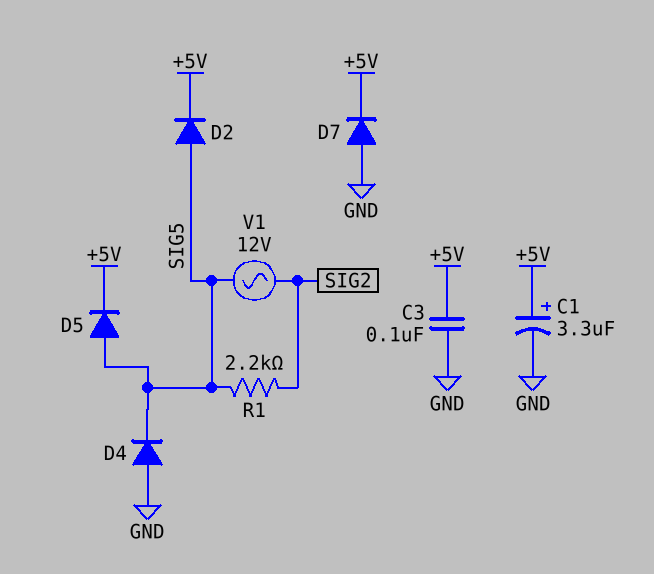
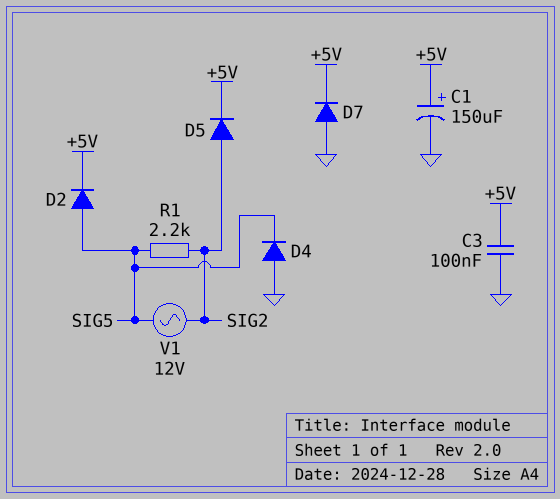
C1: 3.3uF (plus +5V, minus GND) -> 150uF (plus +5V, minus GND)
D5: diode (A SIG5, K +5V) -> diode (A SIG2, K +5V)

